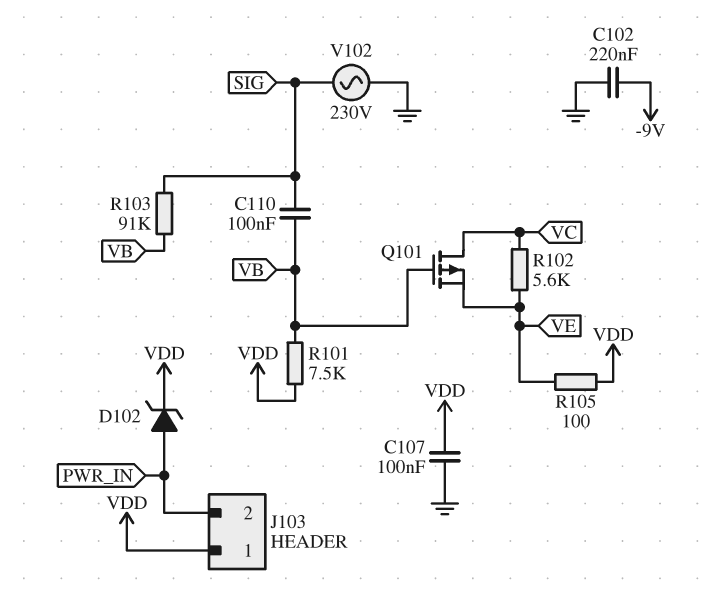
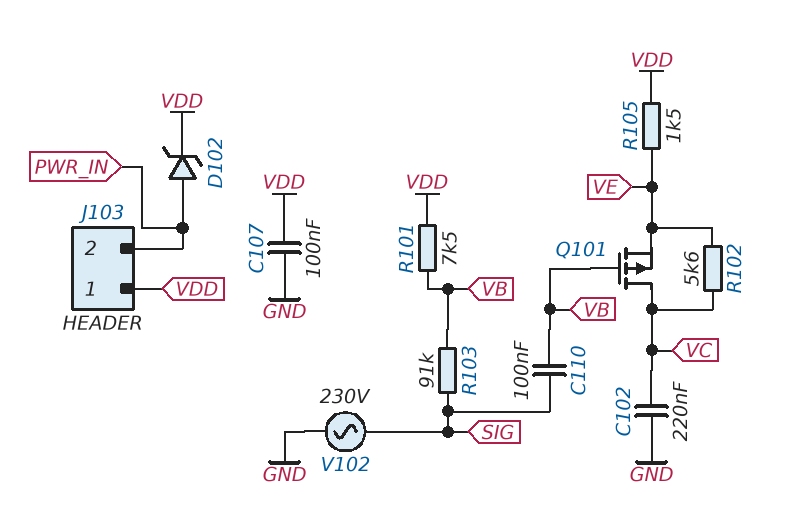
C102: 220nF (-9V, GND) -> 220nF (GND, VC)
R105: 100 (VDD, VE) -> 1.5k (VDD, VE)

